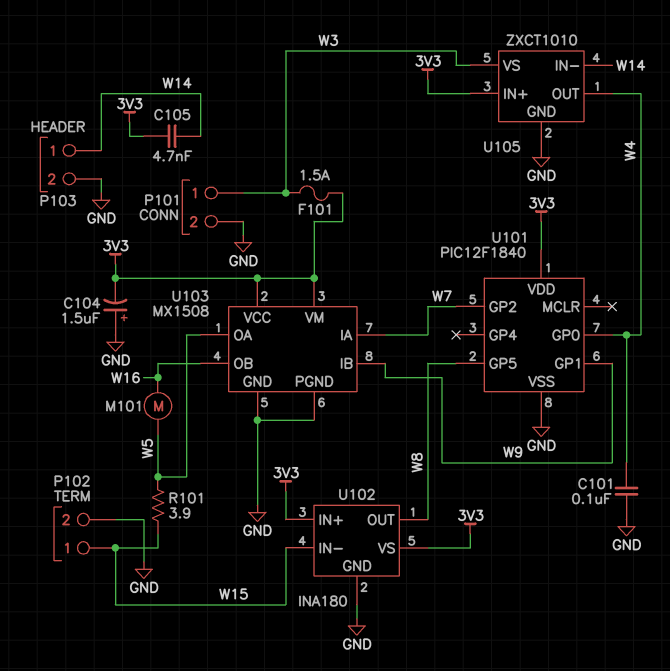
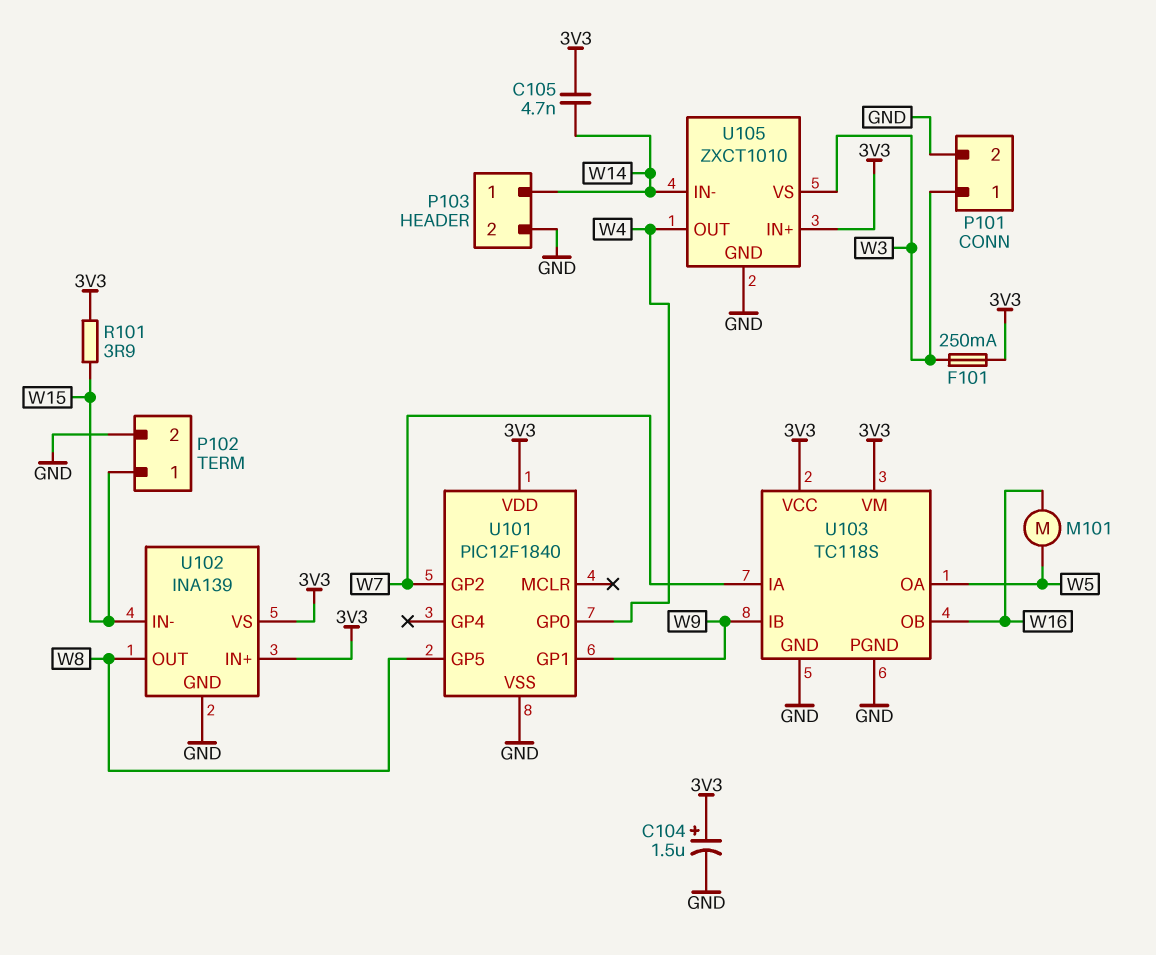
C101: 100nF (GND, W4) -> none
C104: 1.5uF (plus GND, minus 3V3) -> 1.5uF (plus 3V3, minus GND)
F101: 1.5A (3V3, W3) -> 250mA (3V3, W3)
R101: 3.9 (W5, W15) -> 3.9 (3V3, W15)
U102: INA180 -> INA139
U103: MX1508 -> TC118S

